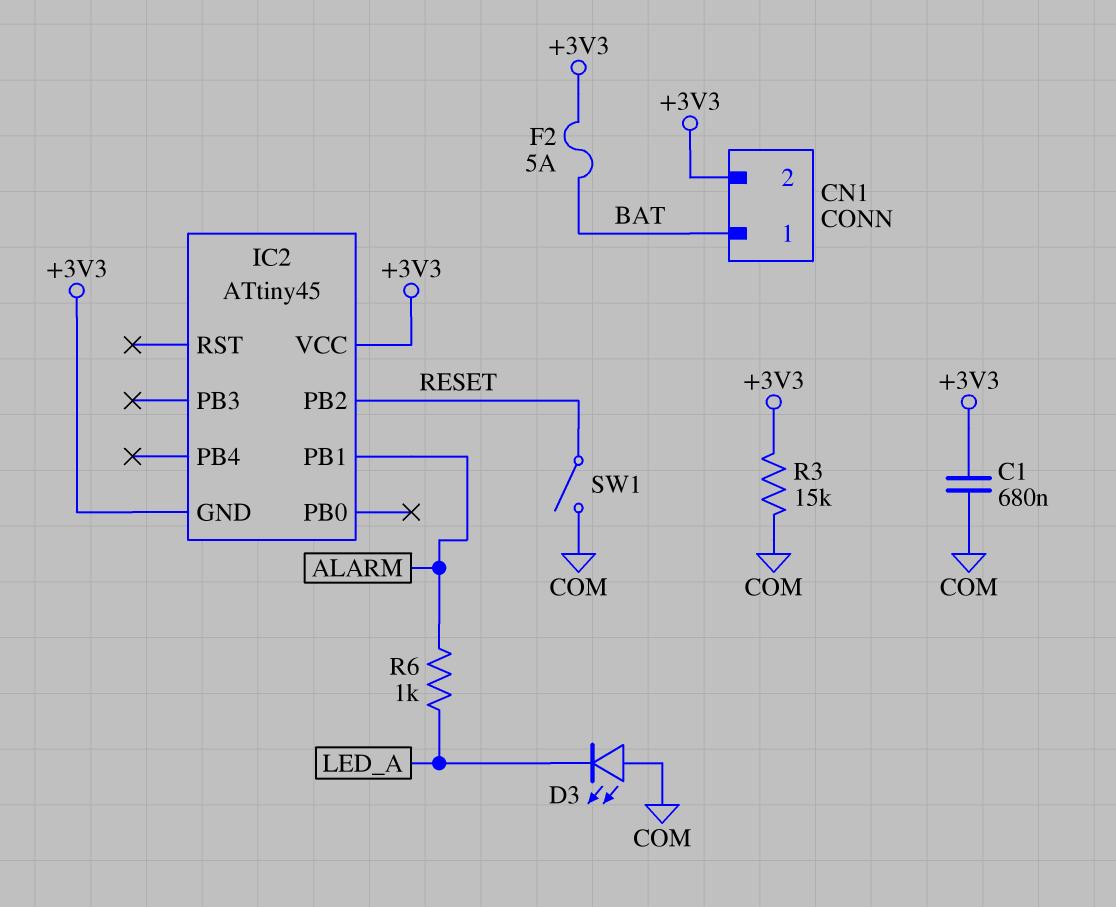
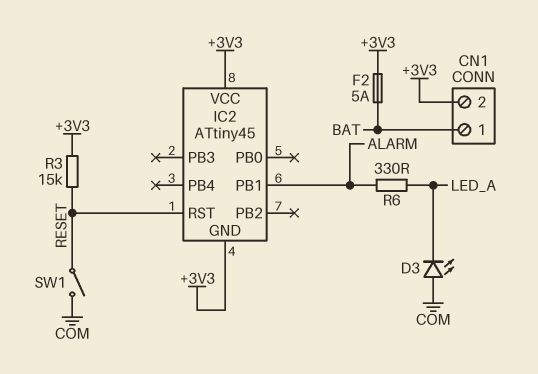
C1: 680nF (+3V3, COM) -> none
IC2 pin PB2: RESET -> none
IC2 pin RST: none -> RESET
R3: 15k (+3V3, COM) -> 15k (+3V3, RESET)
R6: 1k (ALARM, LED_A) -> 330 (ALARM, LED_A)

